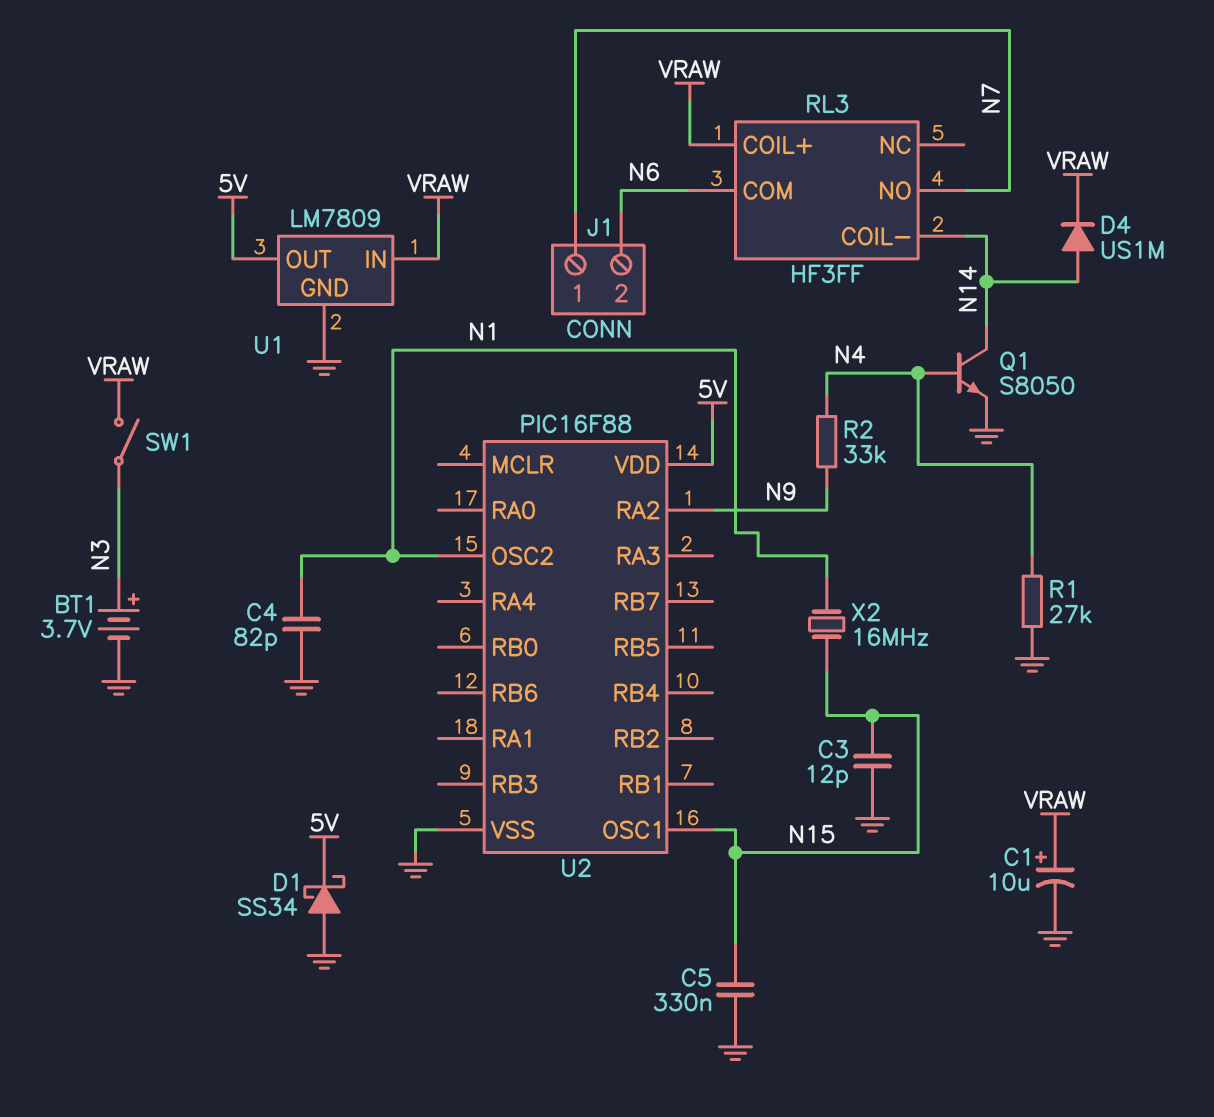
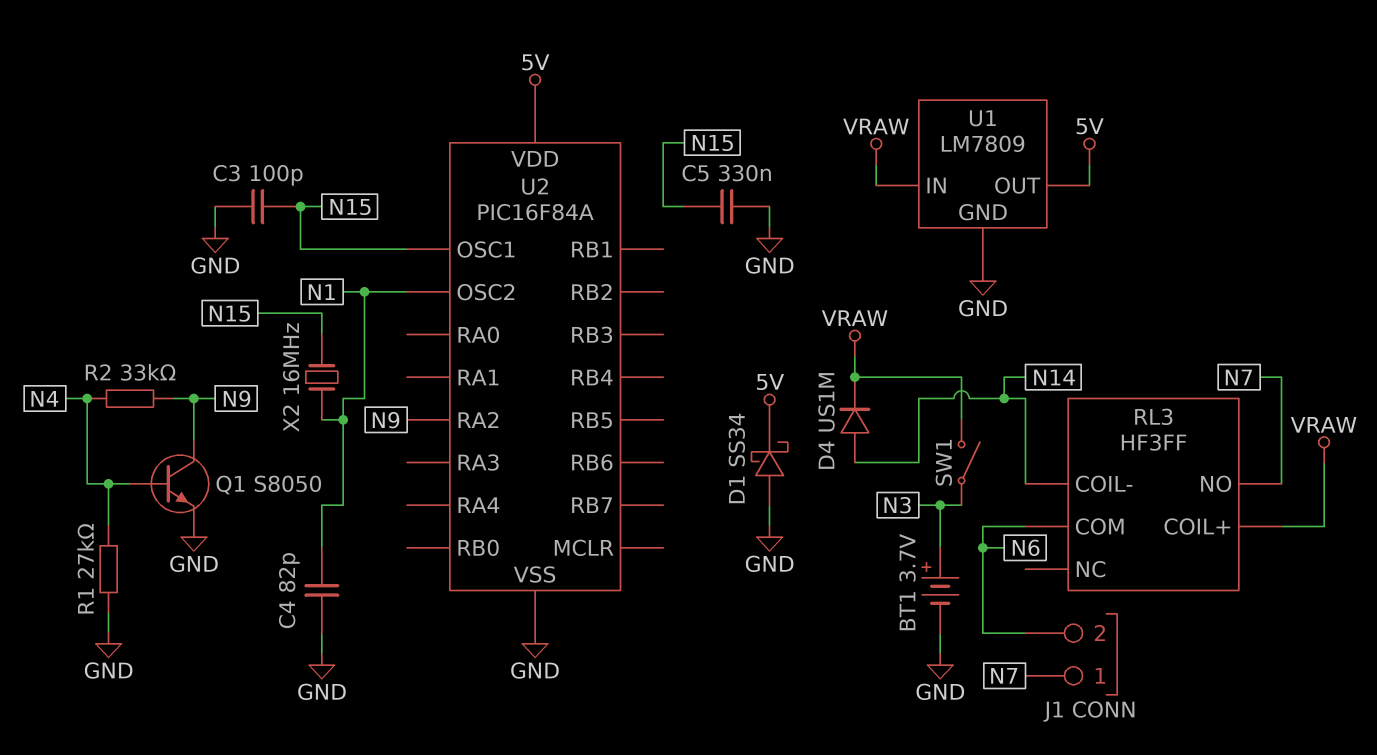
C1: 10uF (plus VRAW, minus GND) -> none
C3: 12pF (GND, N15) -> 100pF (GND, N15)
Q1: NPN S8050 (B N4, C N14, E GND) -> NPN S8050 (B N4, C N9, E GND)
U2: PIC16F88 -> PIC16F84A

